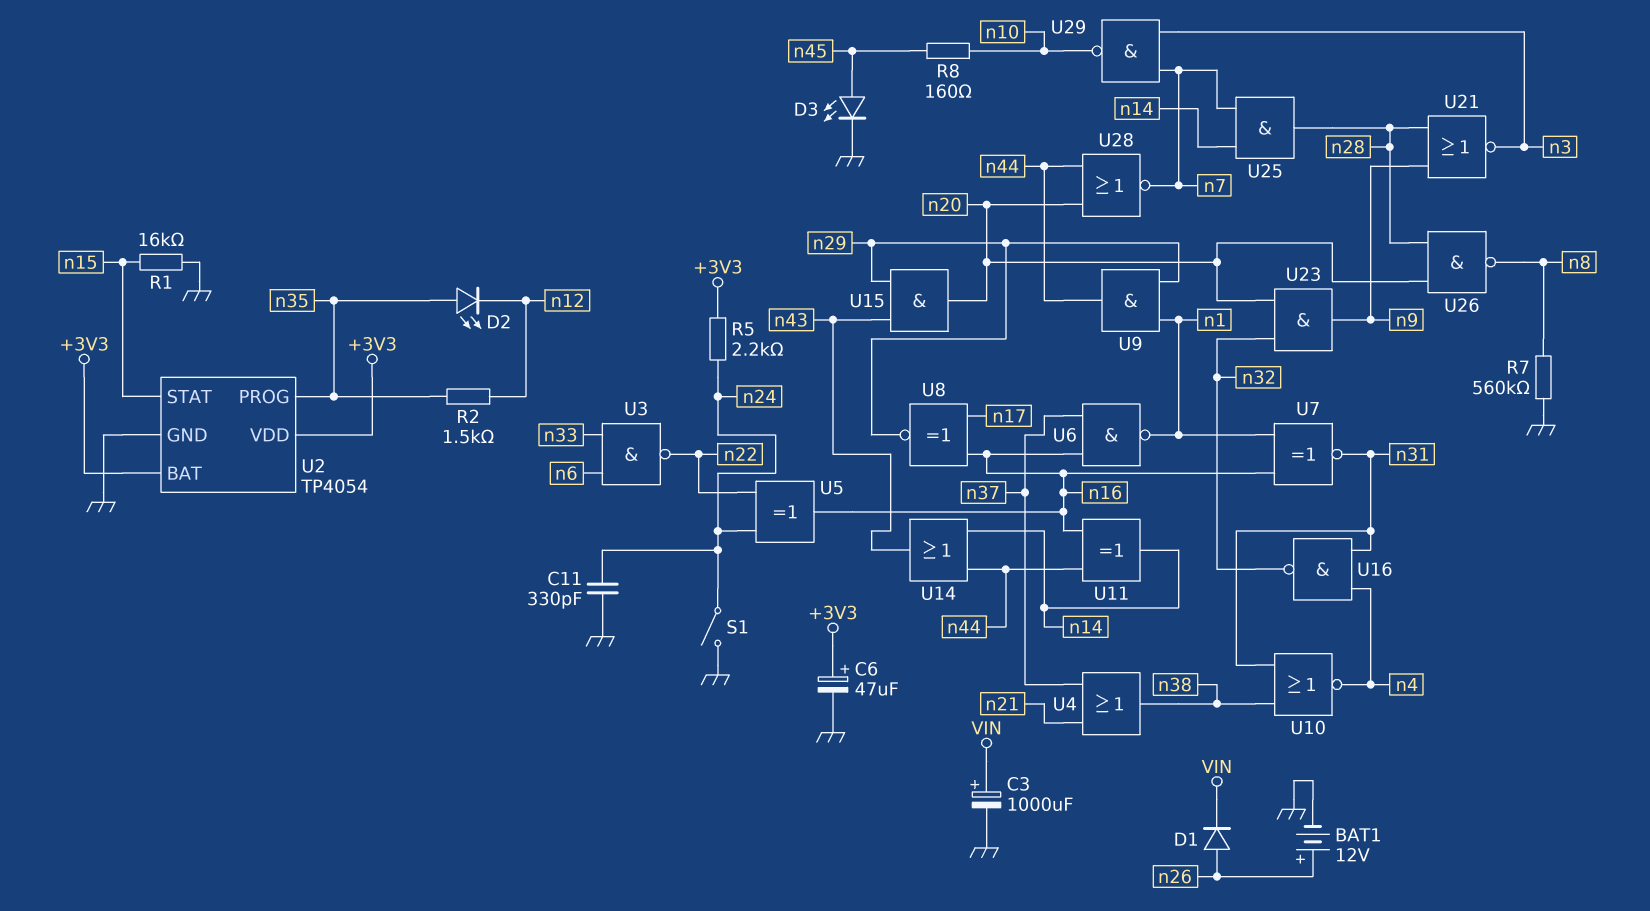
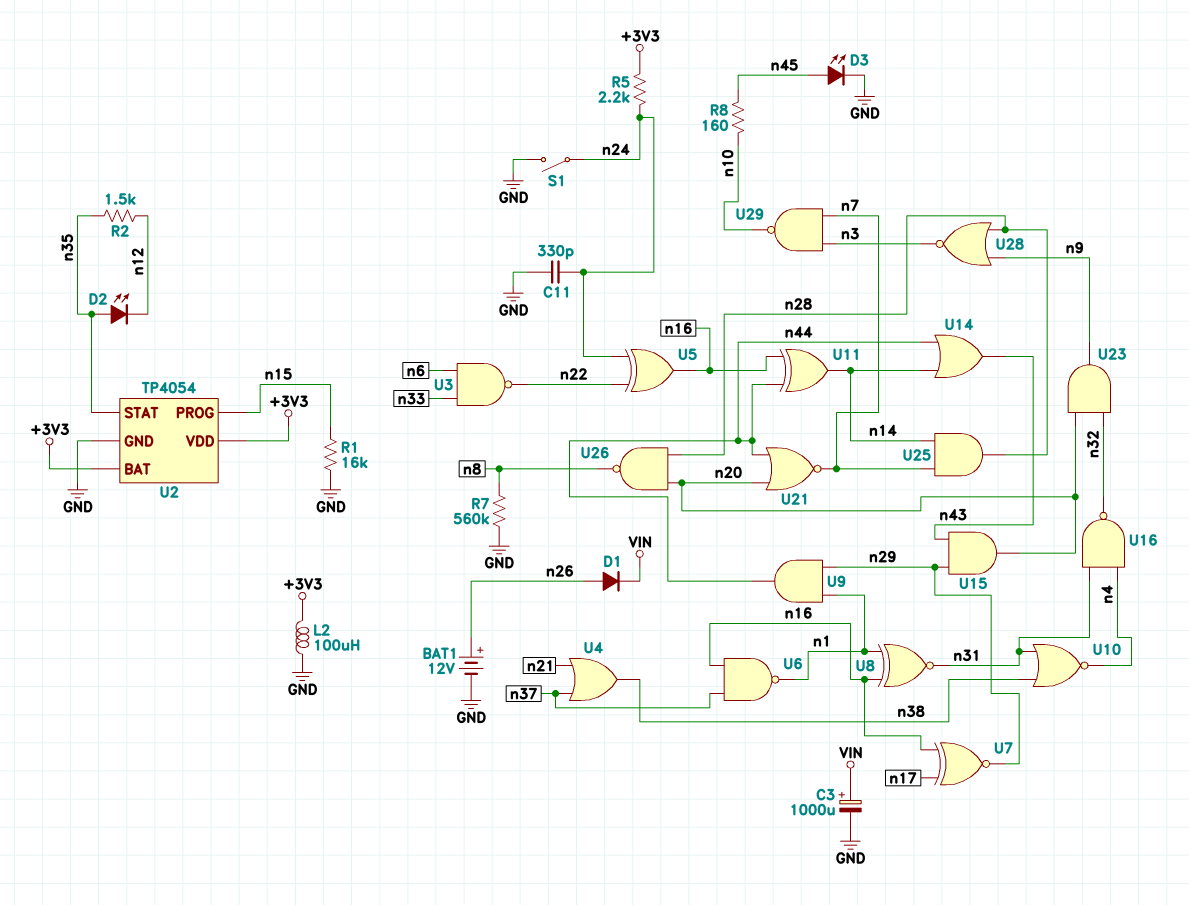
C6: 47uF (plus +3V3, minus GND) -> none
L2: none -> 100uH (+3V3, GND)
U2 pin PROG: n35 -> n15
U2 pin STAT: n15 -> n35
U7: XNOR (in n1, in n16, out n31) -> XNOR (in n16, in n17, out n29)
U8: XNOR (in n16, in n17, out n29) -> XNOR (in n1, in n16, out n31)
U21: NOR (in n9, in n28, out n3) -> NOR (in n20, in n44, out n7)
U28: NOR (in n20, in n44, out n7) -> NOR (in n9, in n28, out n3)

